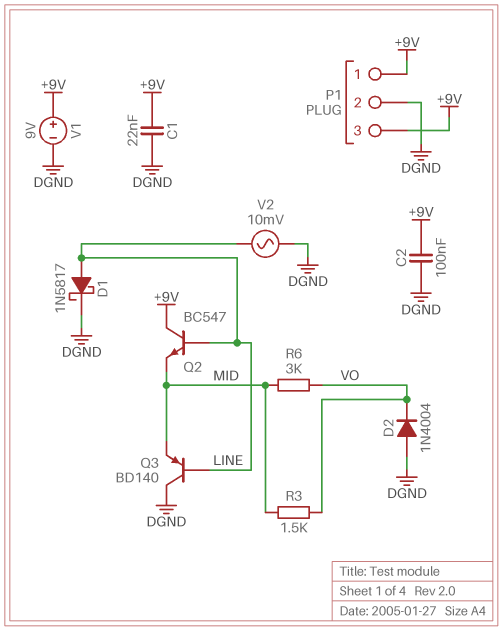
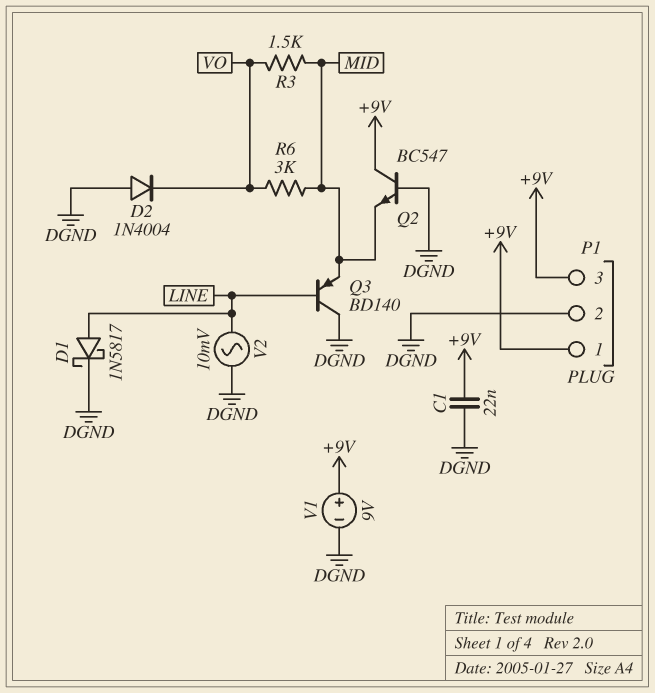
C2: 100nF (+9V, DGND) -> none
Q2: NPN BC547 (B LINE, C +9V, E MID) -> NPN BC547 (B DGND, C +9V, E MID)

